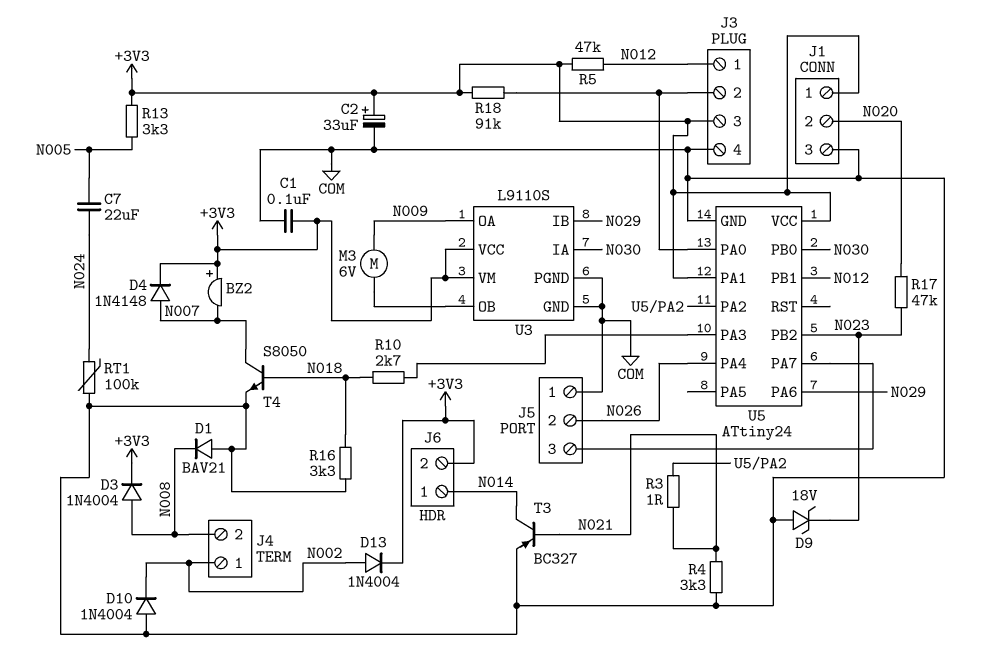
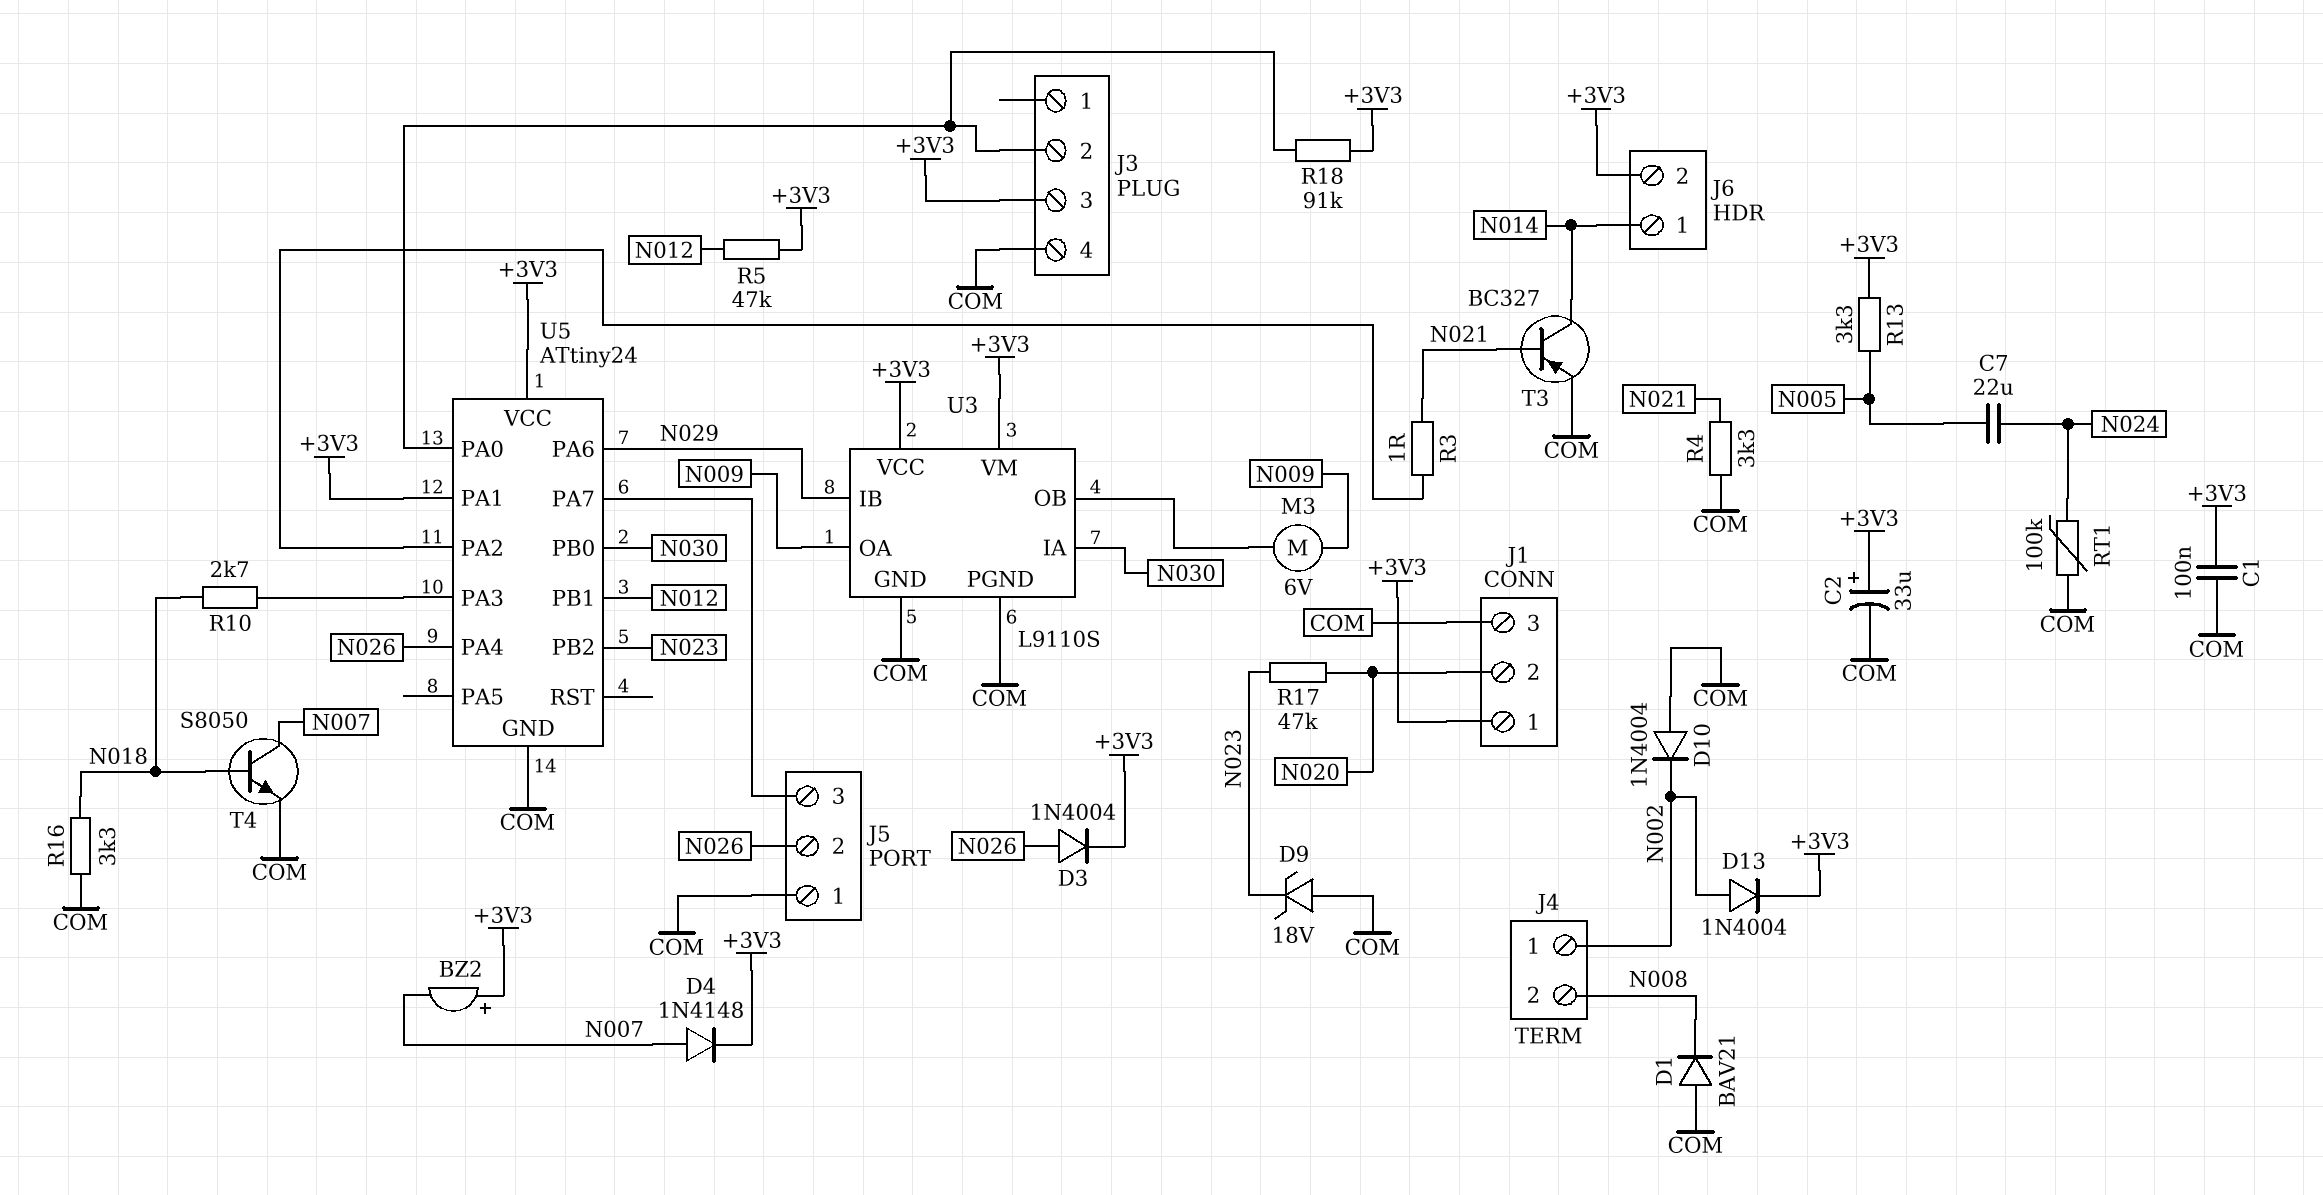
D3: diode 1N4004 (A N008, K +3V3) -> diode 1N4004 (A N026, K +3V3)
J3 pin 1: N012 -> none

